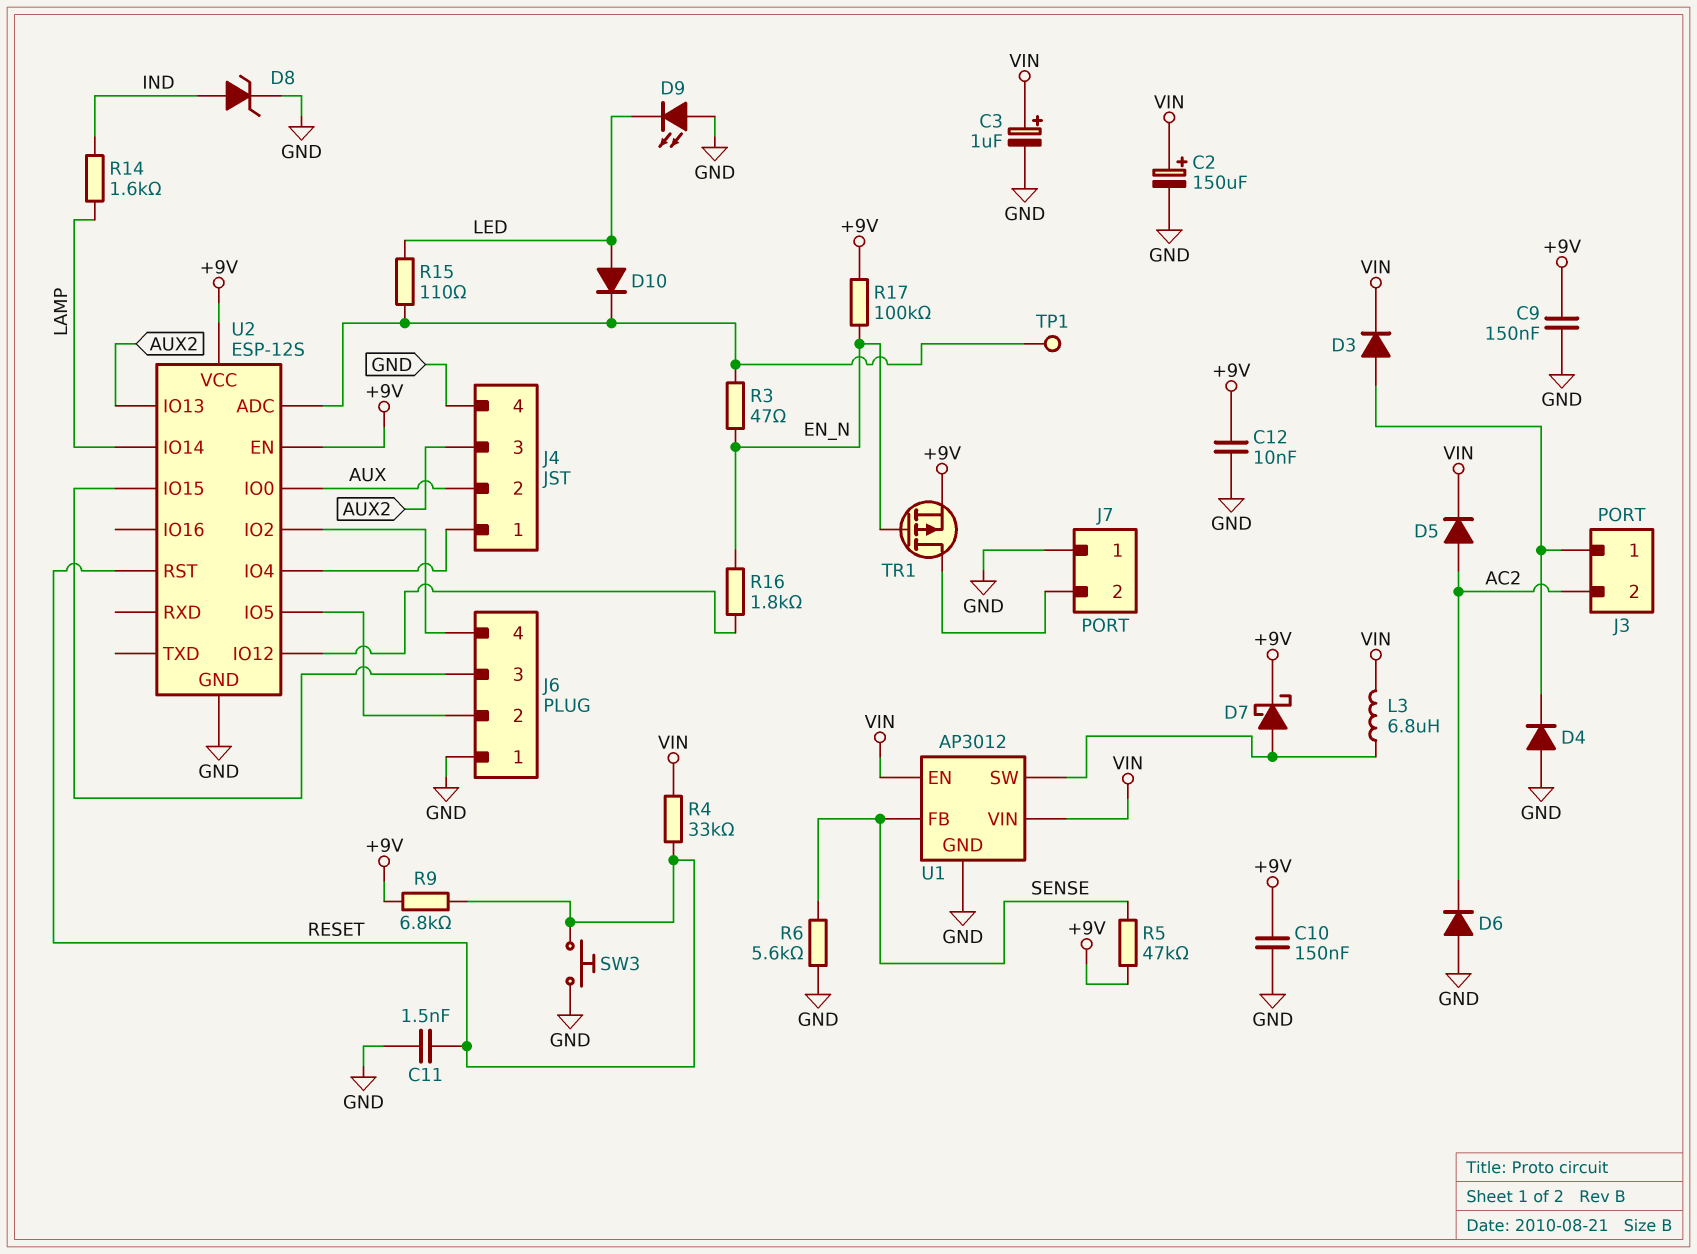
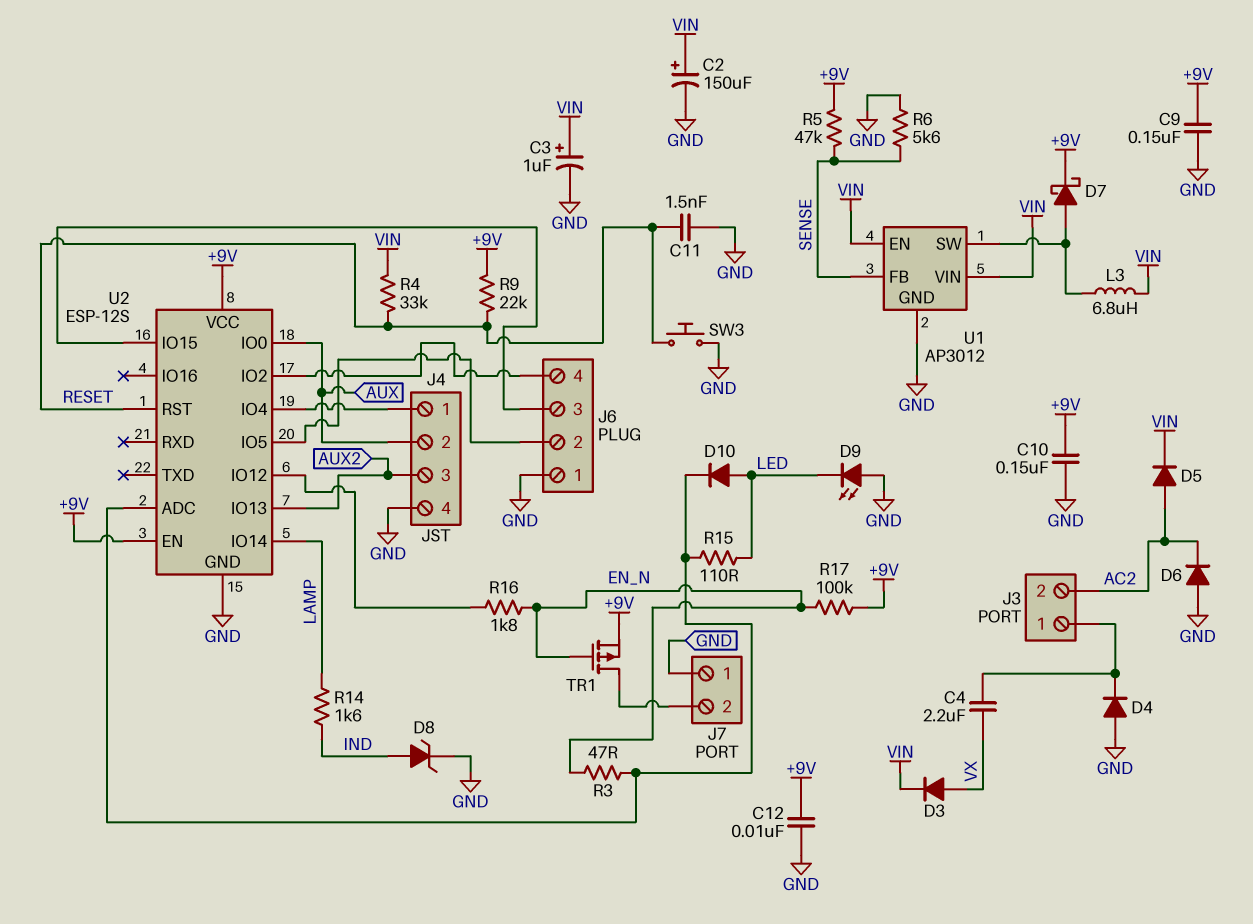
C4: none -> 2.2uF (J3/1, VX)
D3: diode (A J3/1, K VIN) -> diode (A VX, K VIN)
R9: 6.8k (+9V, RESET) -> 22k (+9V, RESET)
TP1: test point (U2/ADC) -> none

